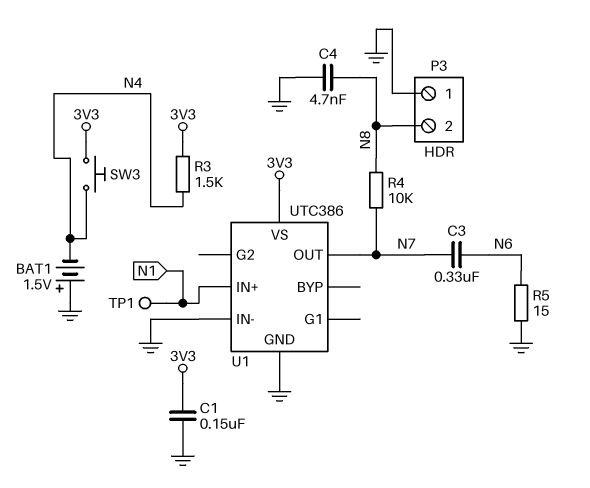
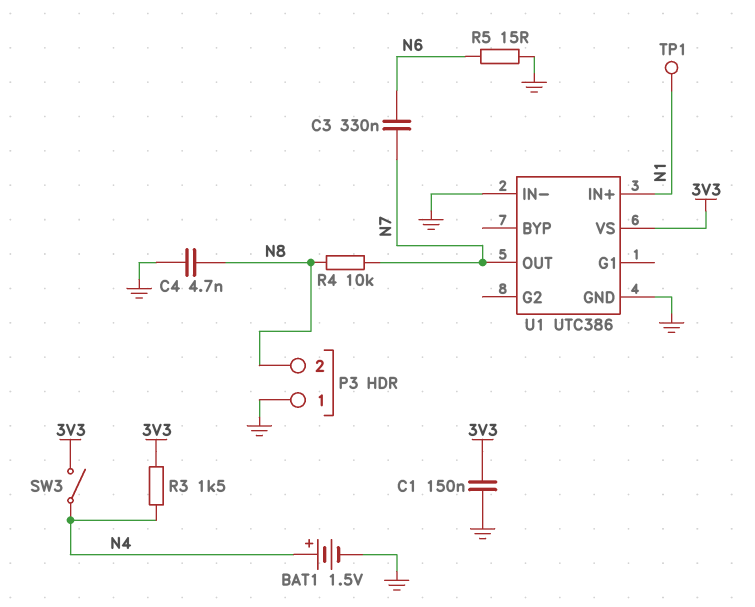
BAT1: 1.5V (plus GND, minus N4) -> 1.5V (plus N4, minus GND)
SW3: button (3V3, N4) -> switch (3V3, N4)

